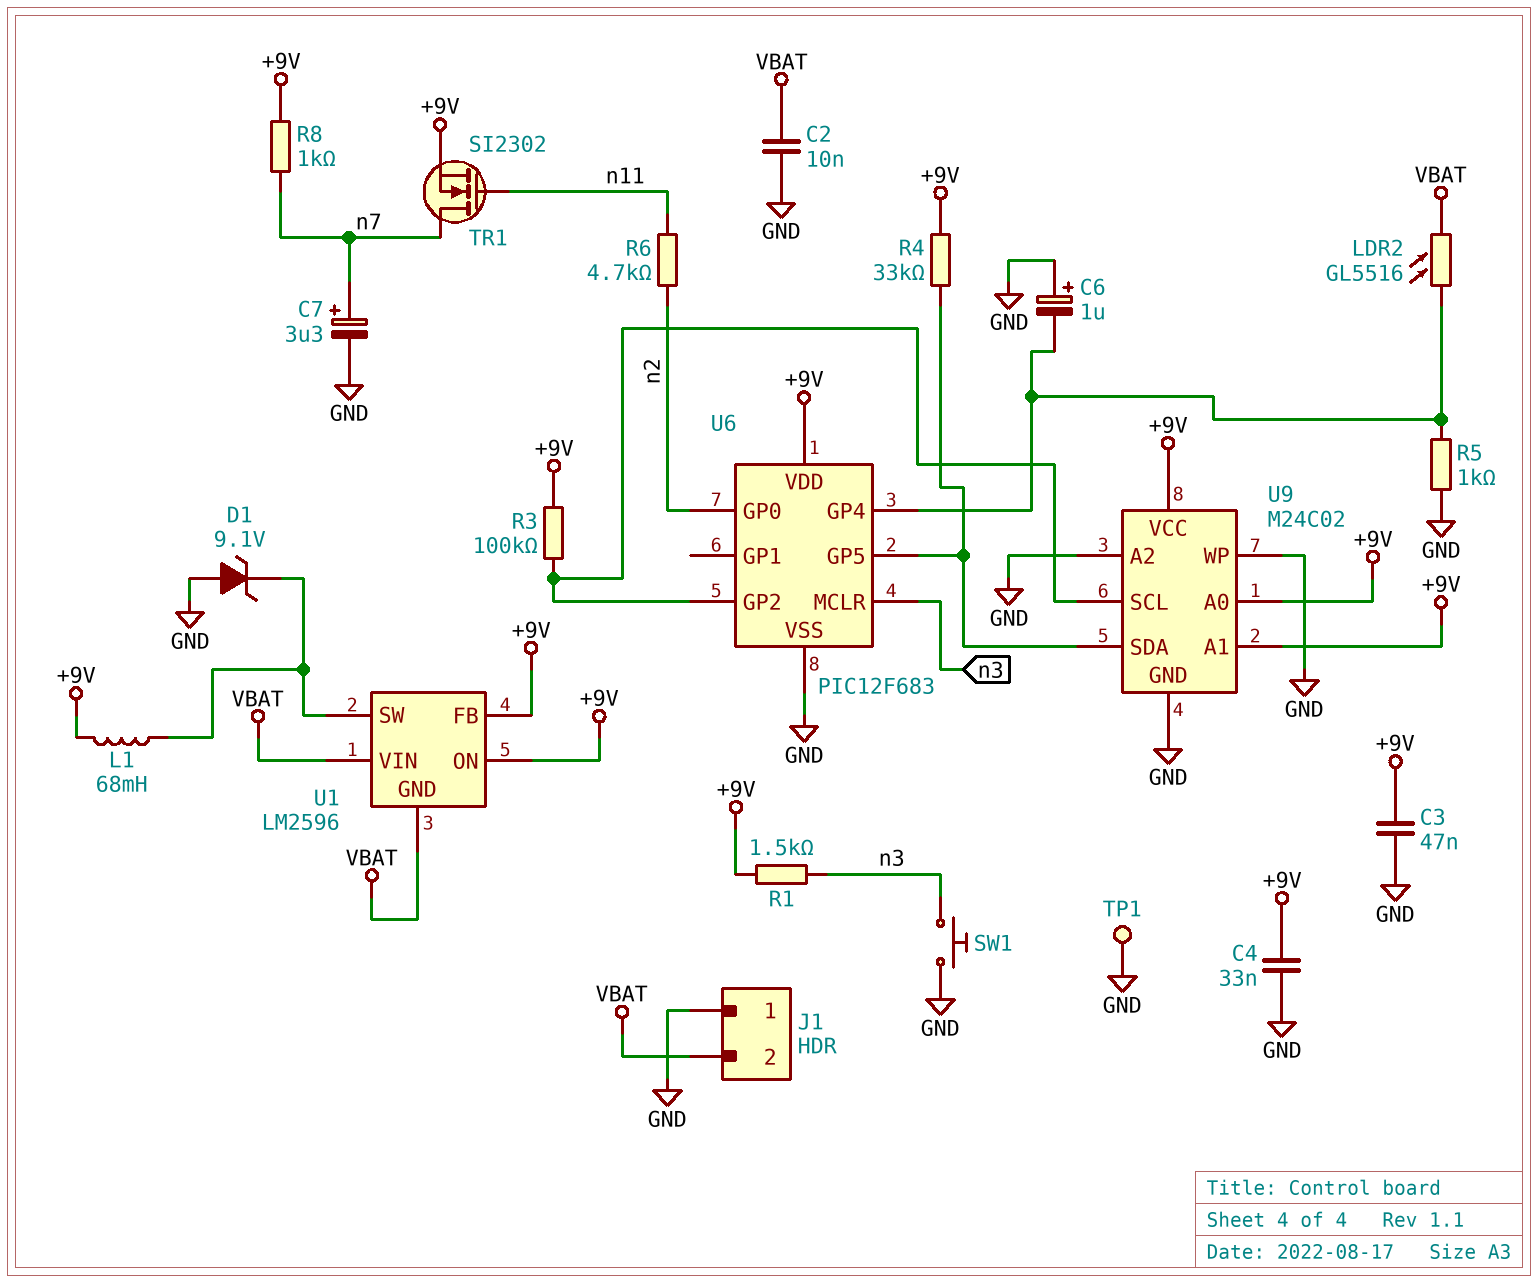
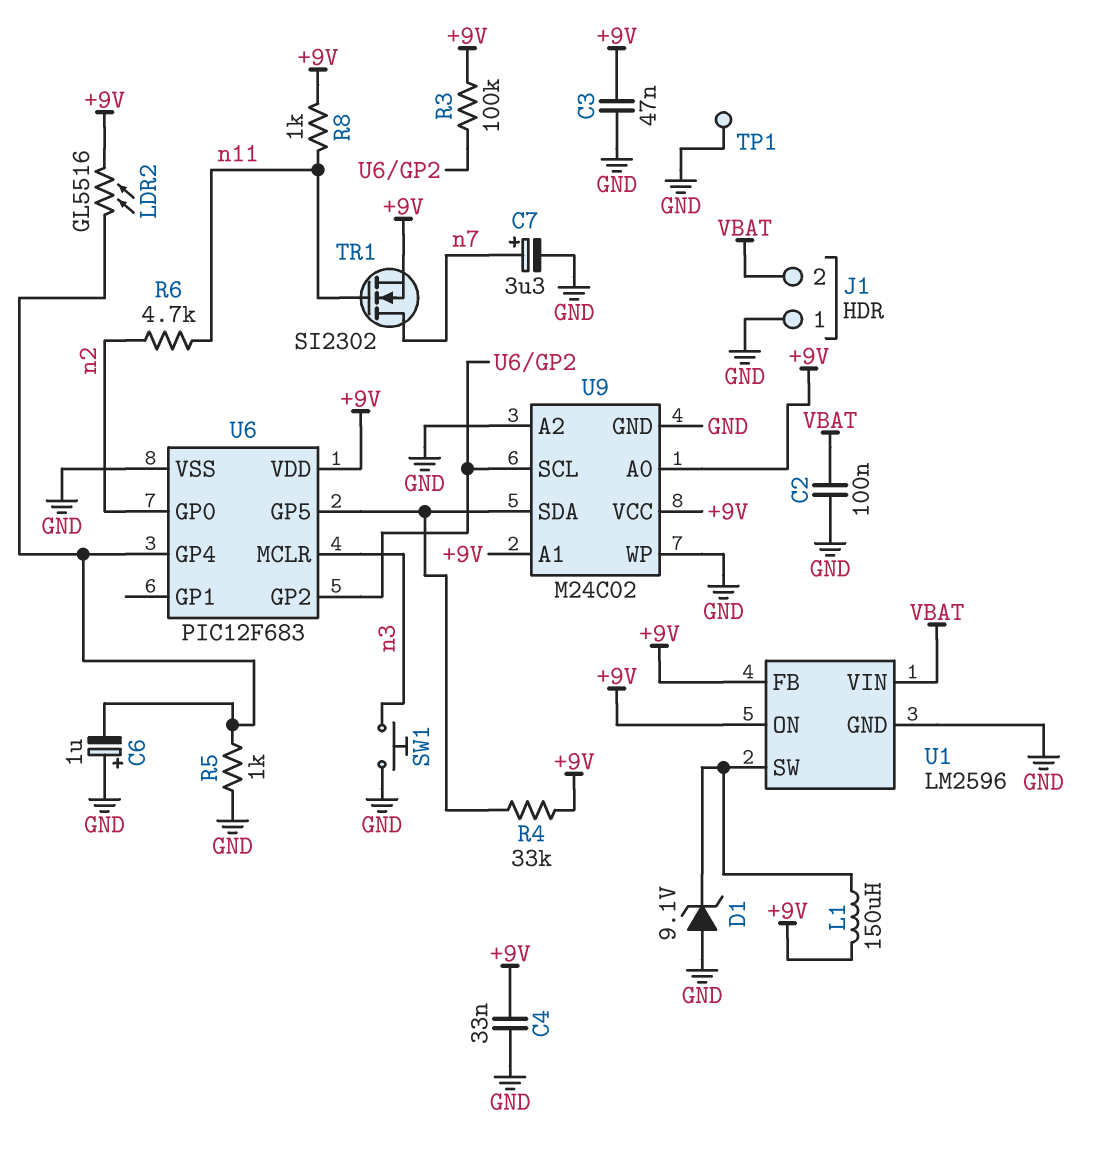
C2: 10nF (GND, VBAT) -> 100nF (GND, VBAT)
L1: 68mH (+9V, U1/SW) -> 150uH (+9V, U1/SW)
LDR2: GL5516 (U6/GP4, VBAT) -> GL5516 (+9V, U6/GP4)
R1: 1.5k (+9V, n3) -> none
R8: 1k (+9V, n7) -> 1k (+9V, n11)
U1 pin GND: VBAT -> GND

